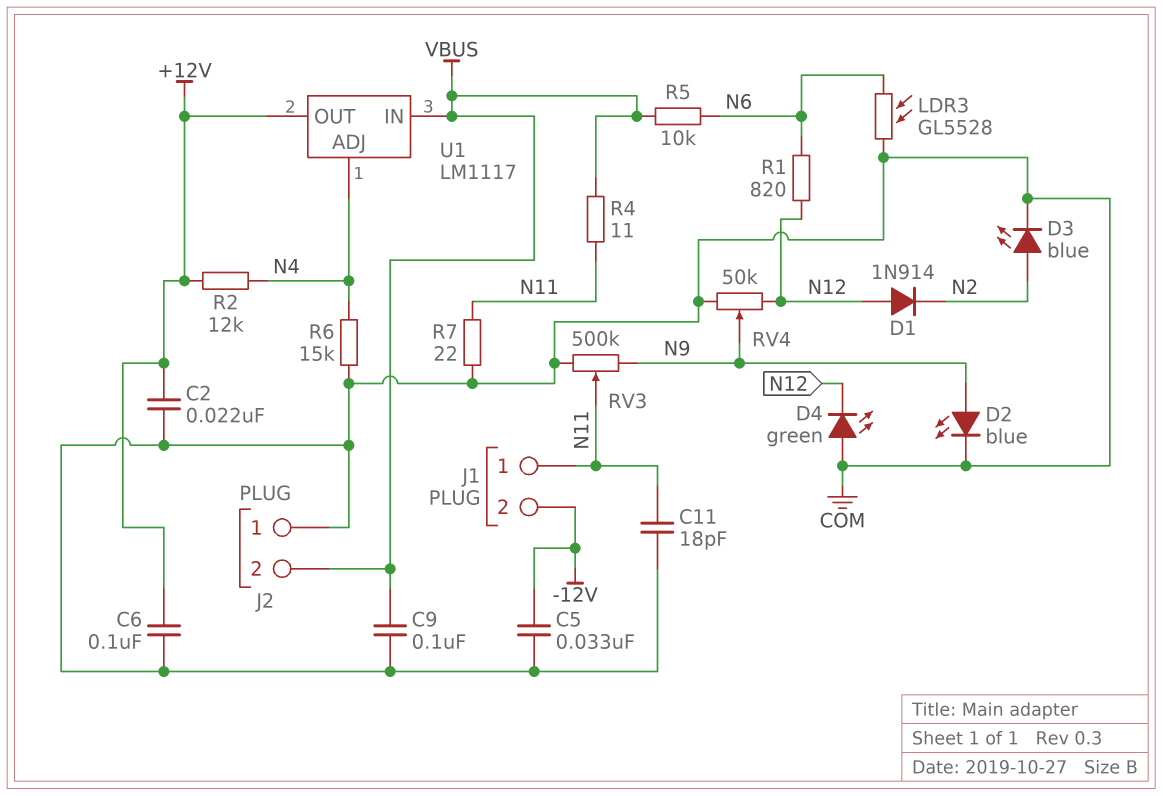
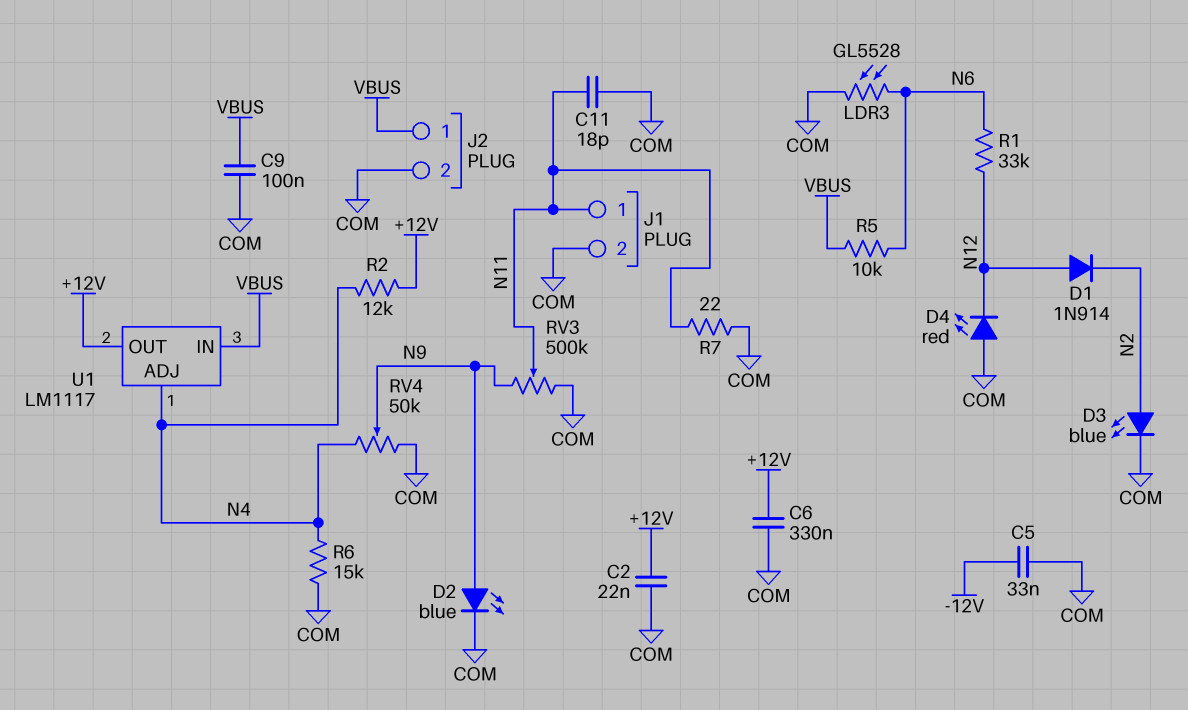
C6: 100nF (+12V, COM) -> 330nF (+12V, COM)
D4: LED green (A COM, K N12) -> LED red (A COM, K N12)
J1 pin 2: -12V -> COM
J2 pin 1: COM -> VBUS
J2 pin 2: VBUS -> COM
R1: 820 (N6, N12) -> 33k (N6, N12)
R4: 11 (N11, VBUS) -> none
RV4: 50k (COM, N12, wiper N9) -> 50k (COM, N4, wiper N9)

